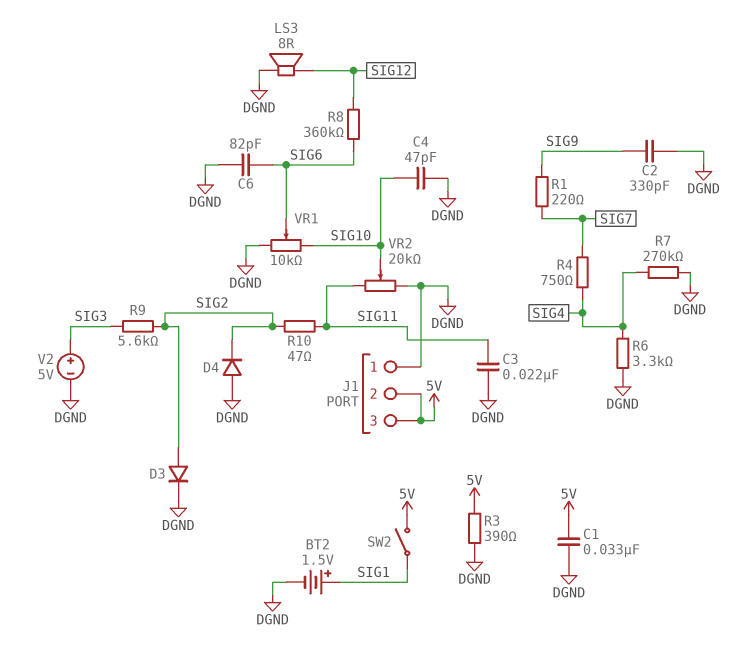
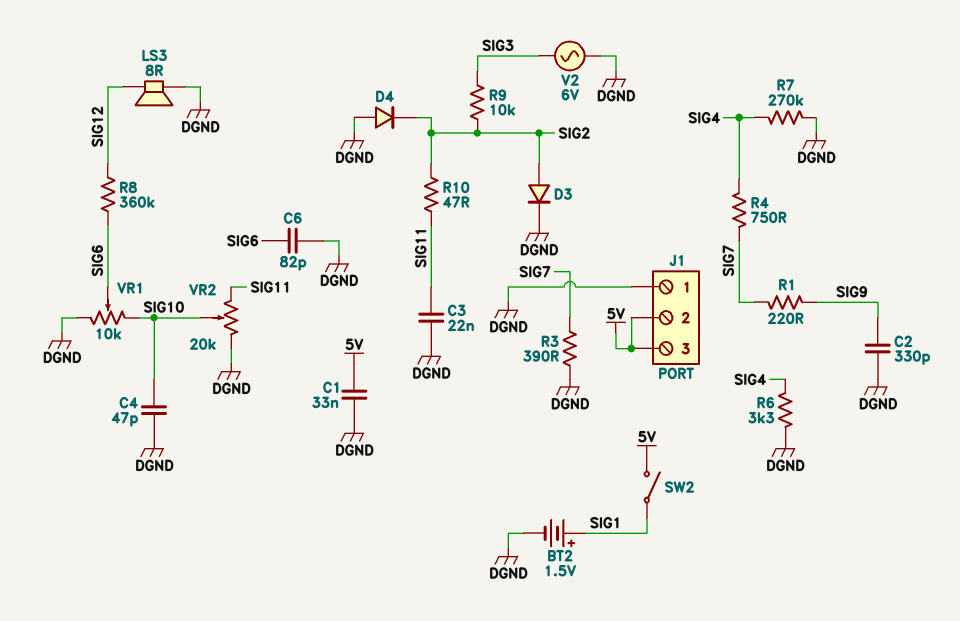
R3: 390 (5V, DGND) -> 390 (DGND, SIG7)
R9: 5.6k (SIG2, SIG3) -> 10k (SIG2, SIG3)
V2: 5V (plus SIG3, minus DGND) -> AC 6V (DGND, SIG3)

